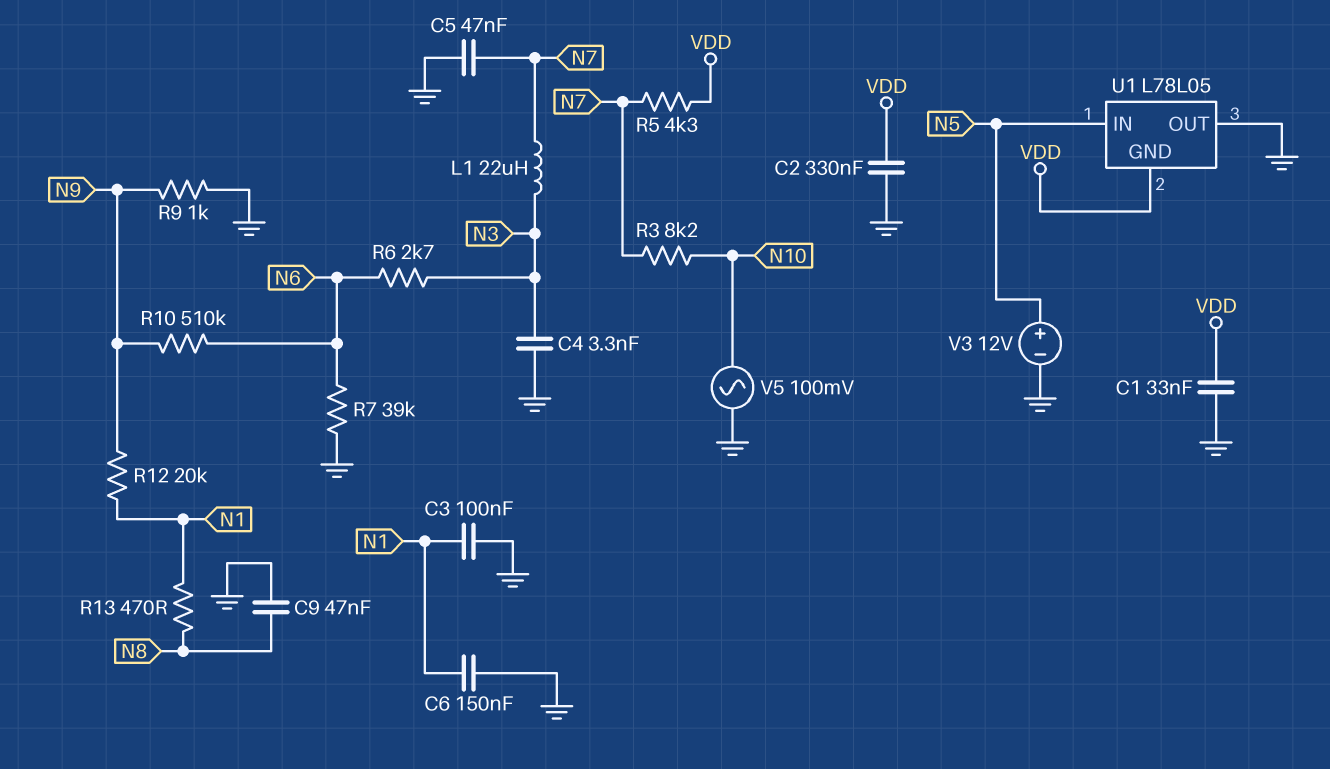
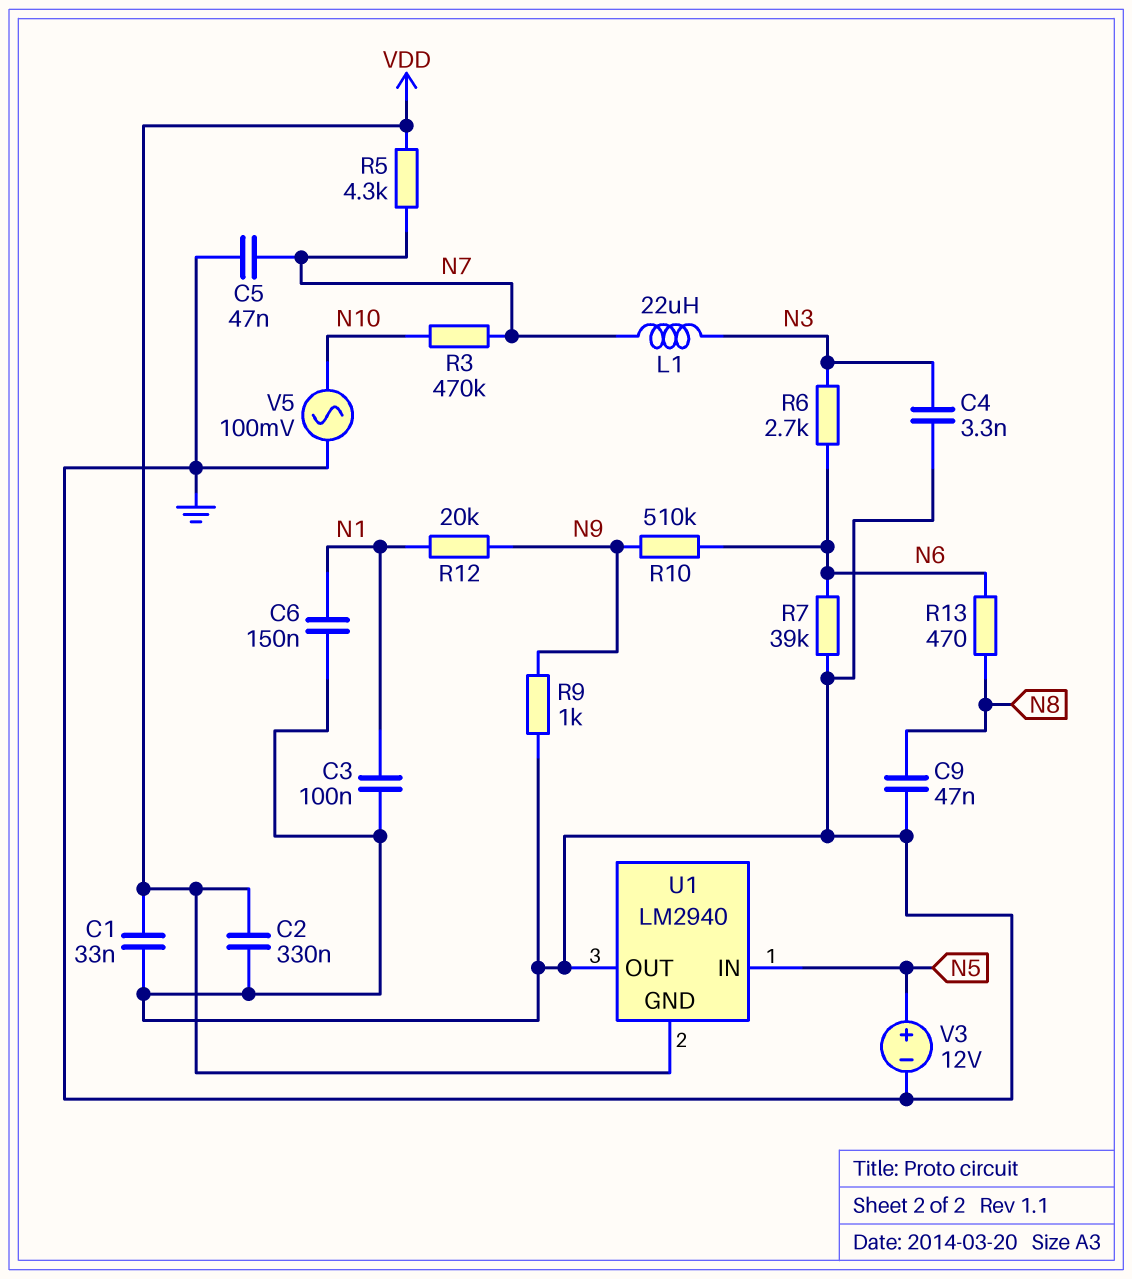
R3: 8.2k (N7, N10) -> 470k (N7, N10)
R13: 470 (N1, N8) -> 470 (N6, N8)
U1: L78L05 -> LM2940

